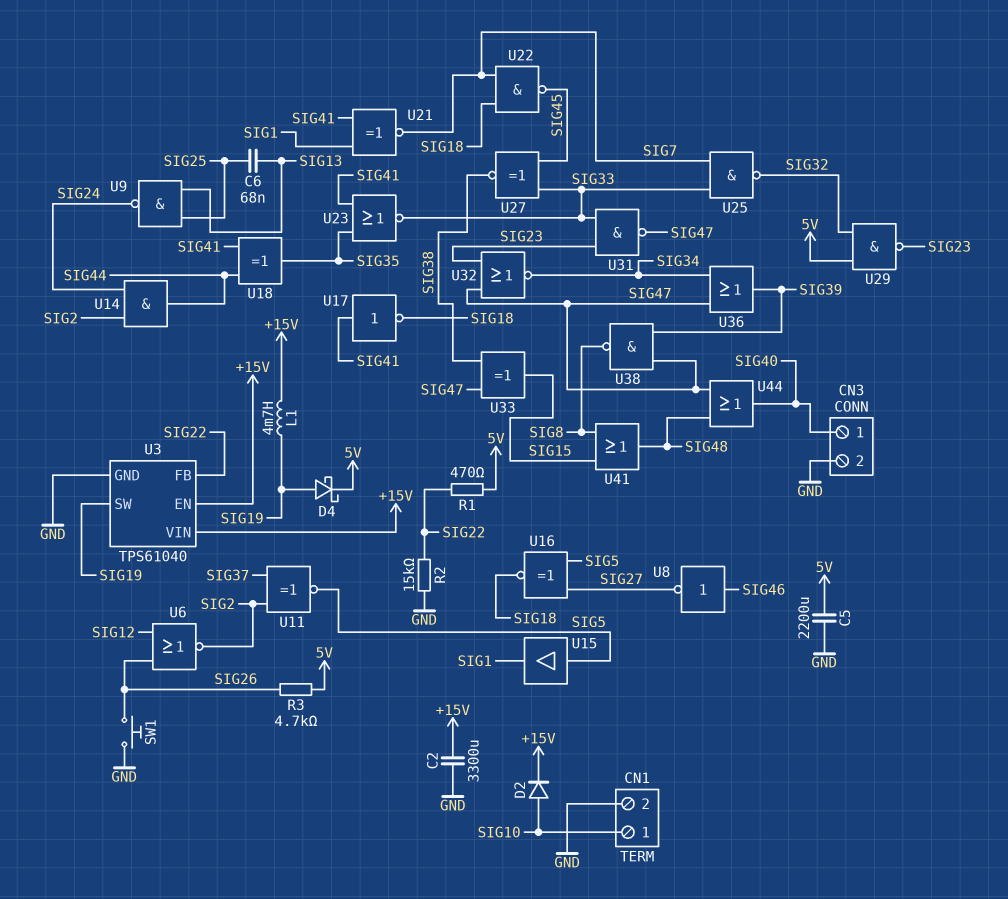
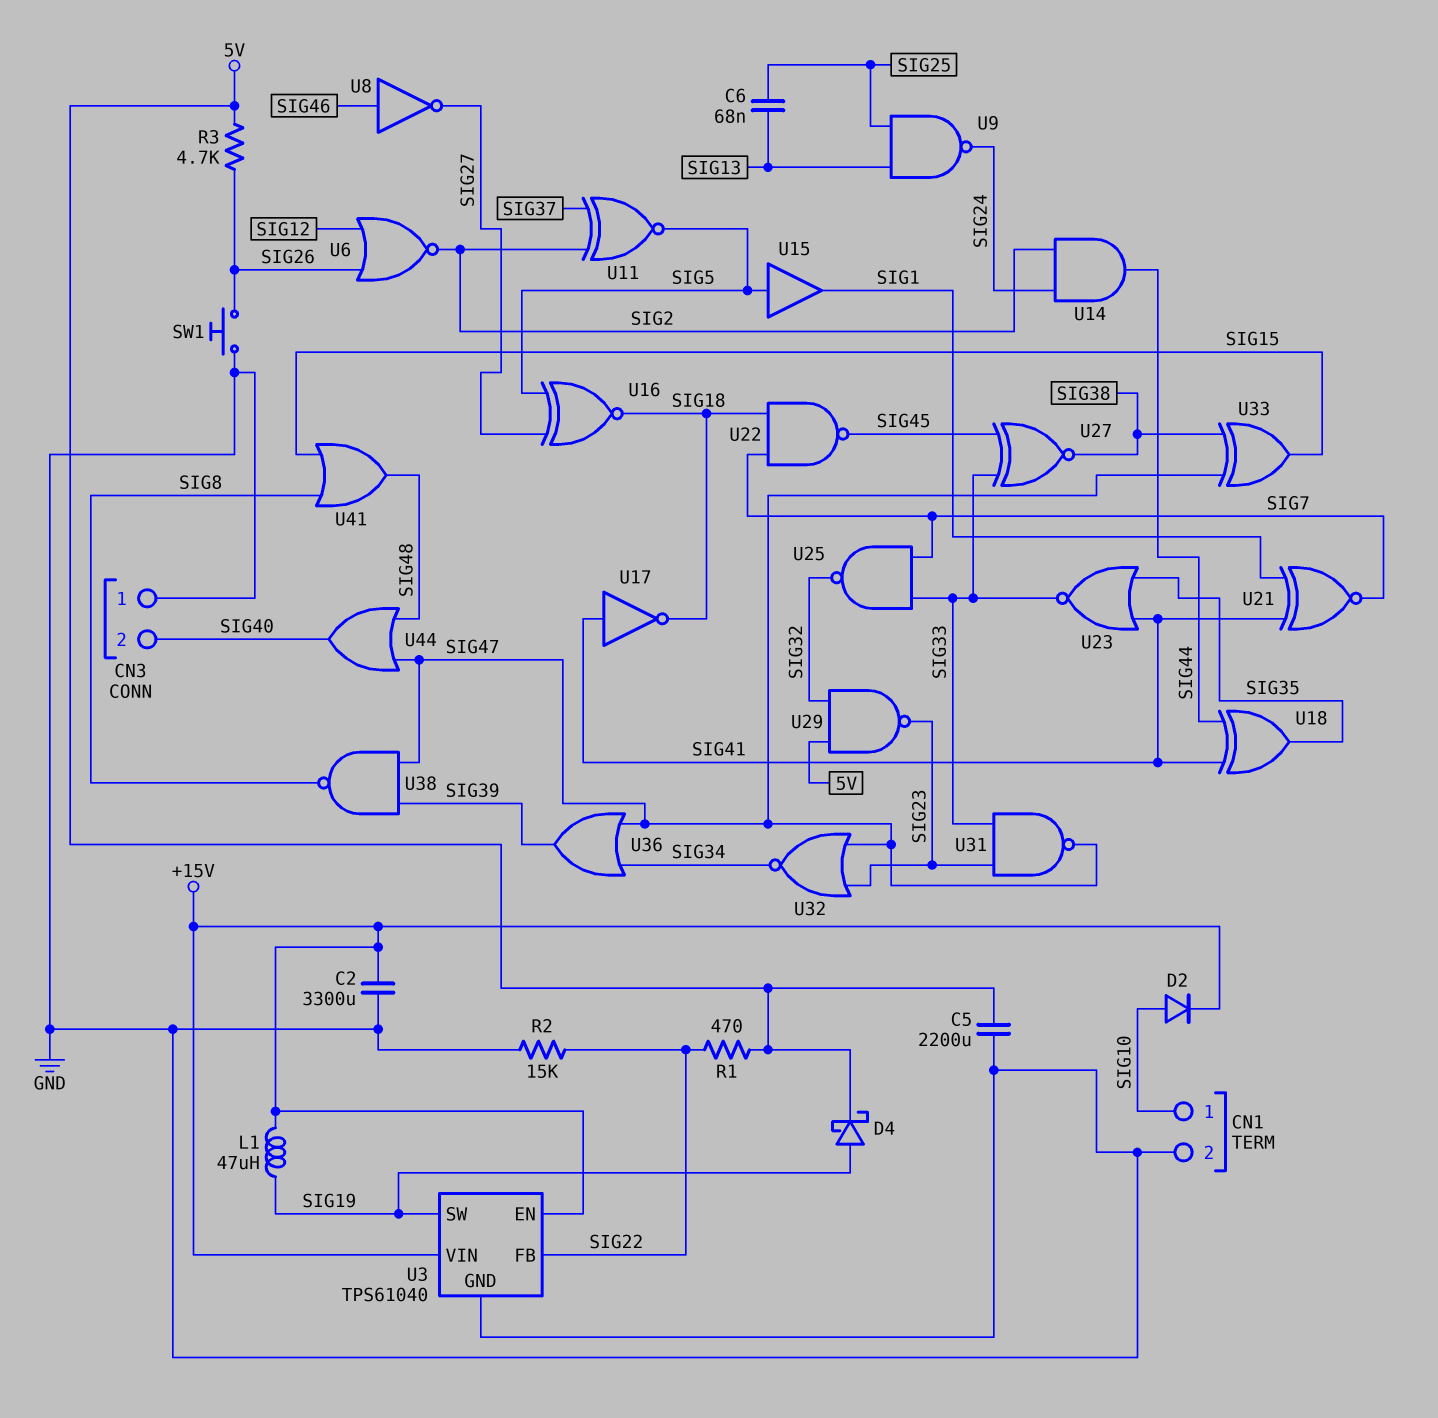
CN3 pin 1: SIG40 -> GND
CN3 pin 2: GND -> SIG40
L1: 4.7mH (+15V, SIG19) -> 47uH (+15V, SIG19)

